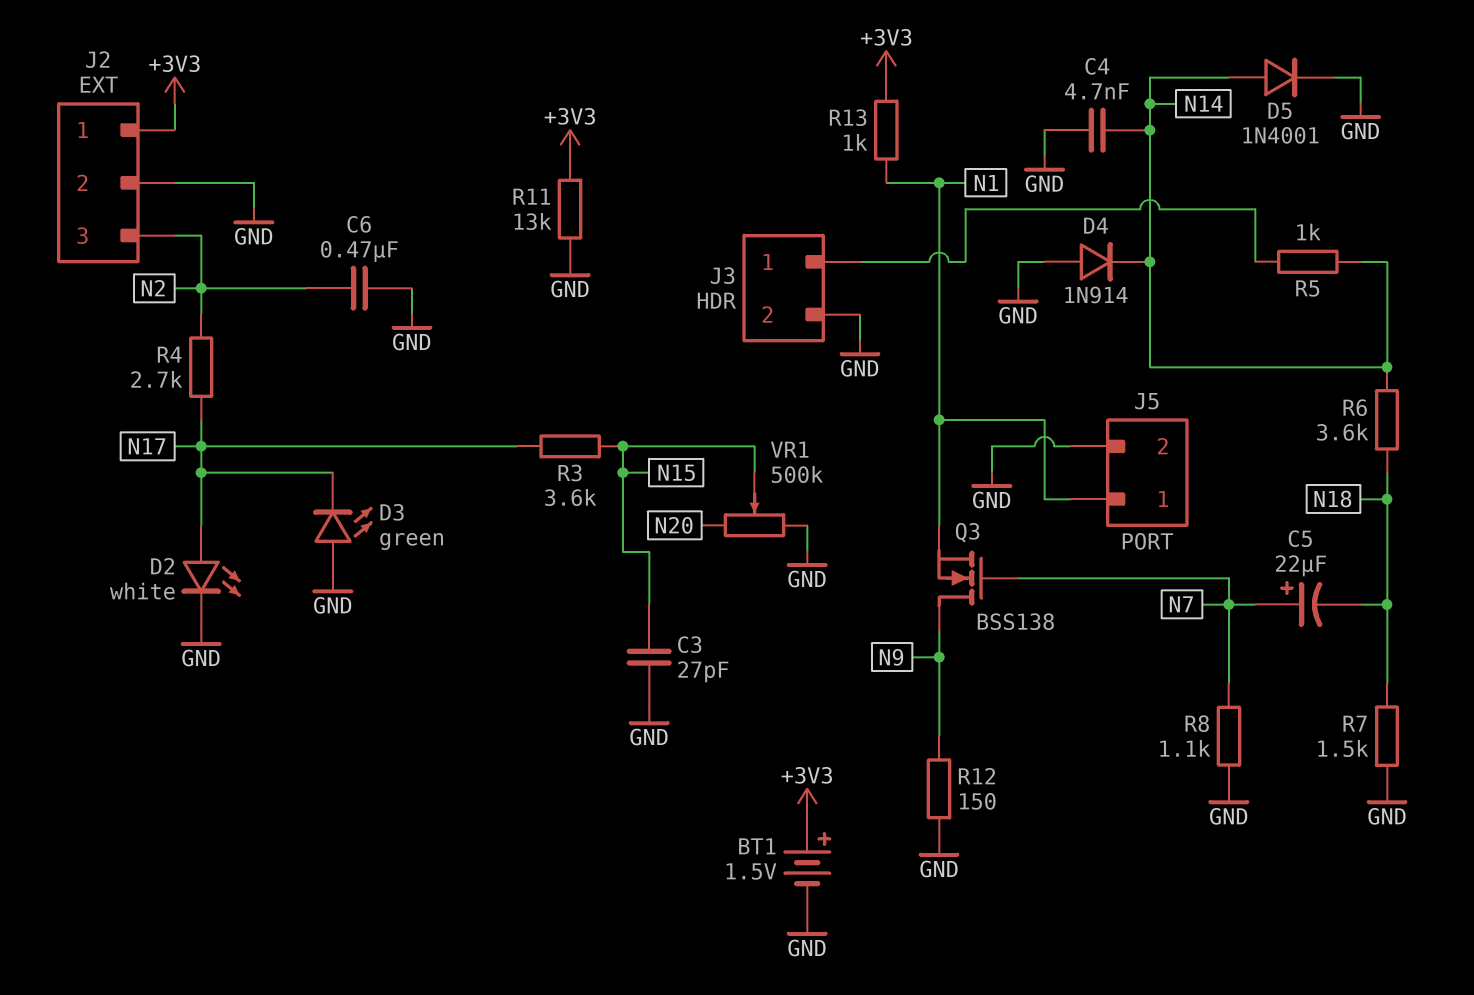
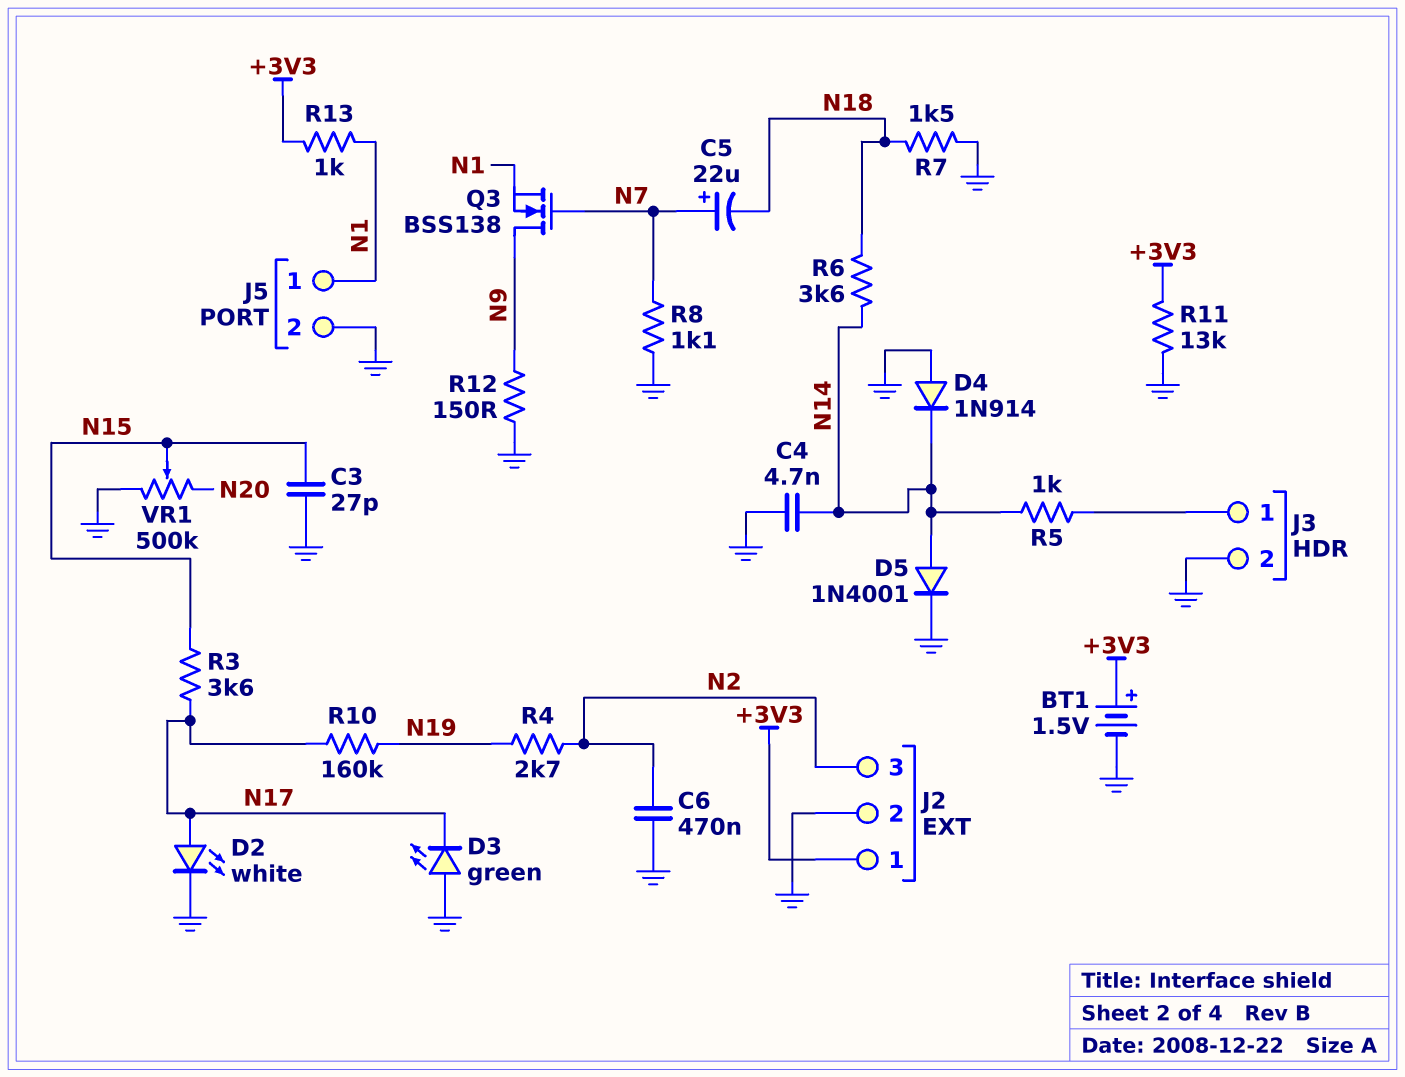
R4: 2.7k (N2, N17) -> 2.7k (N2, N19)
R10: none -> 160k (N17, N19)

